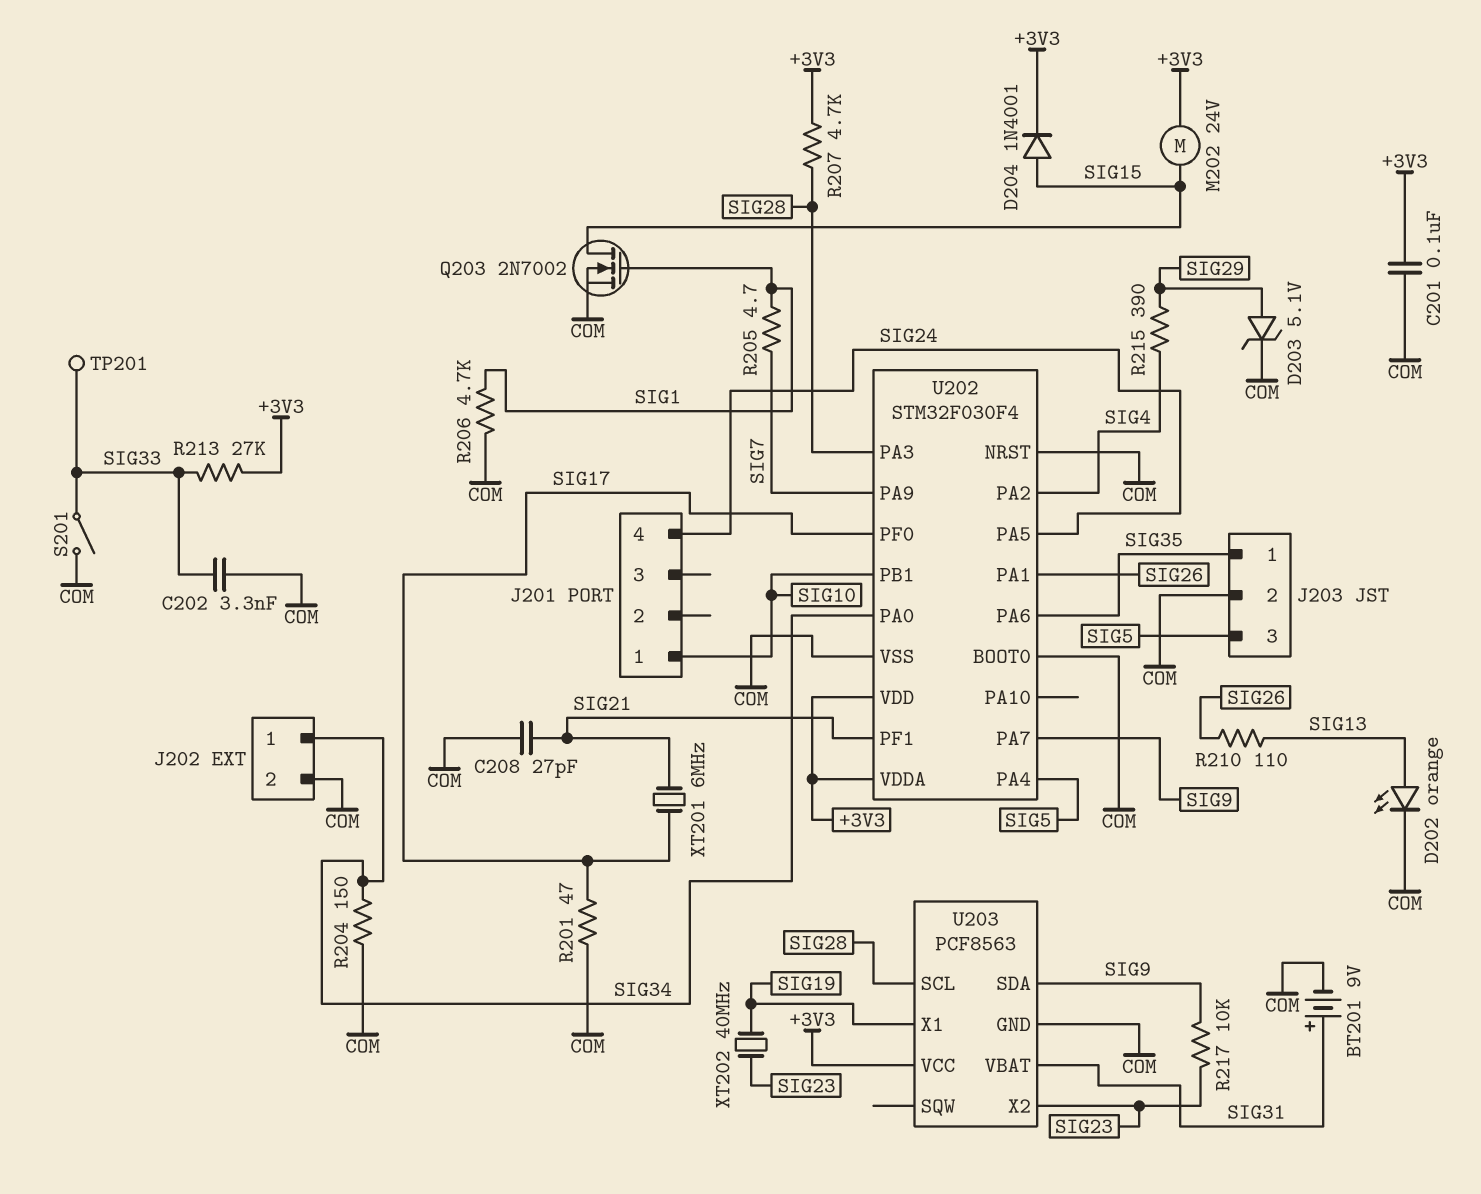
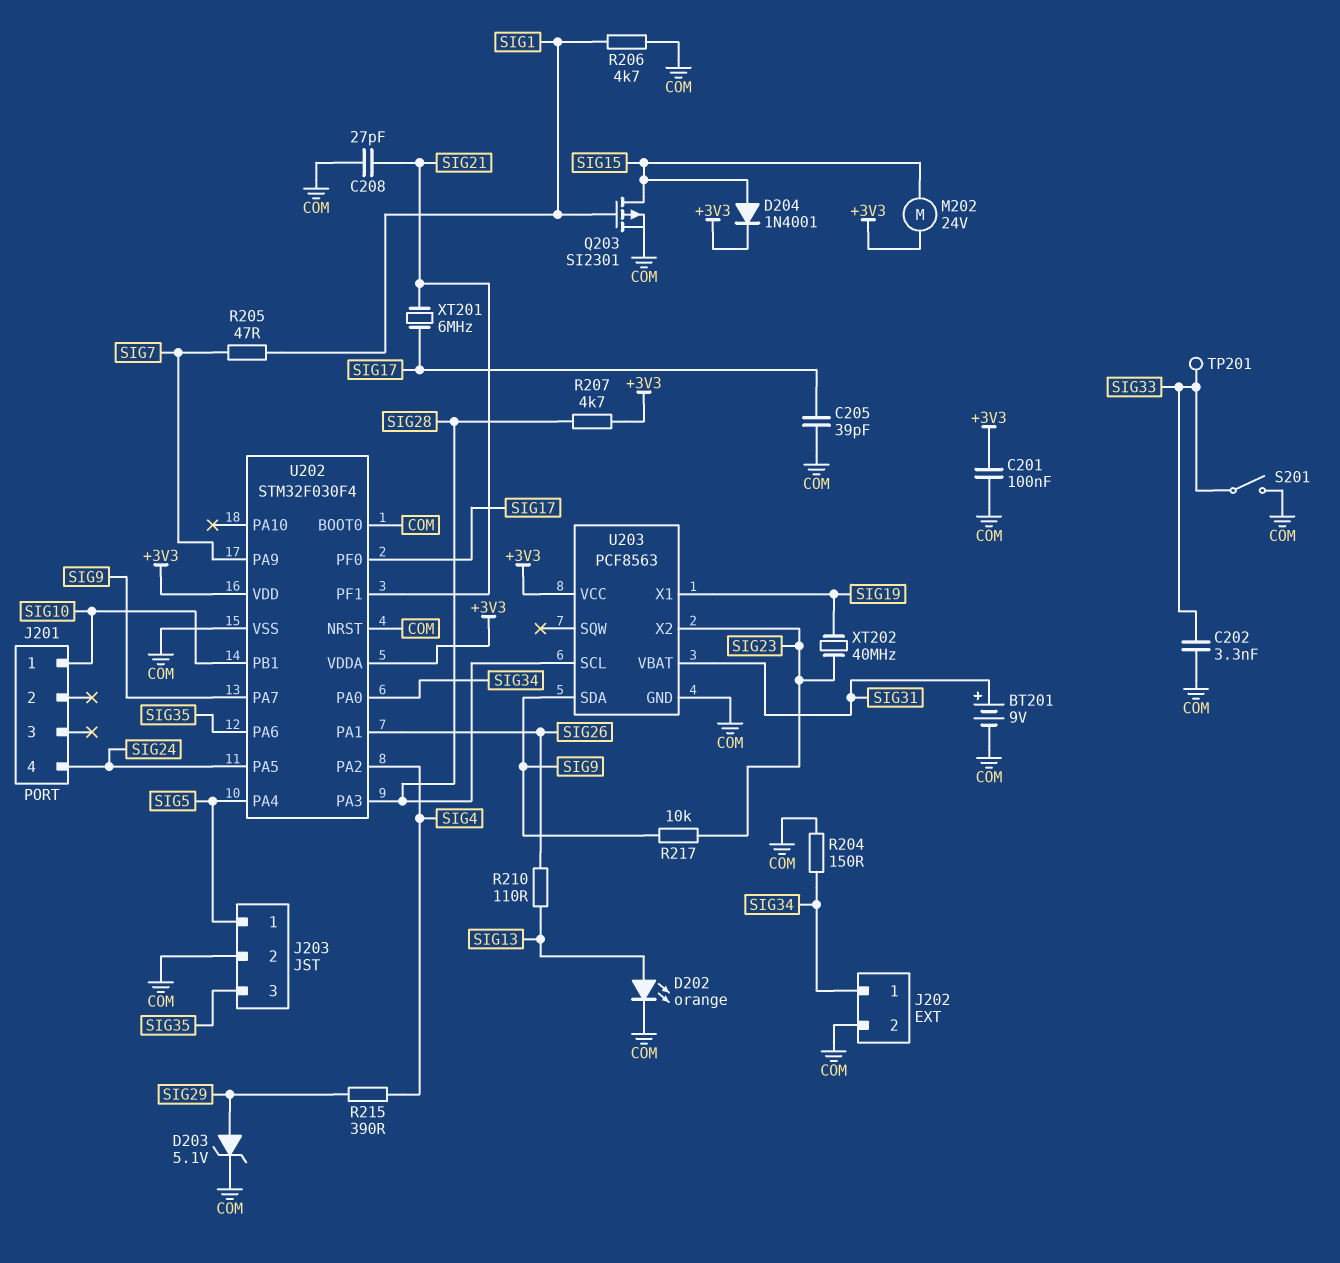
C205: none -> 39pF (COM, SIG17)
J203 pin 1: SIG35 -> SIG5
J203 pin 3: SIG5 -> SIG35
Q203: NMOS 2N7002 (G SIG1, D SIG15, S COM) -> PMOS SI2301 (G SIG1, D SIG15, S COM)
R201: 47 (COM, SIG17) -> none
R205: 4.7 (SIG1, SIG7) -> 47 (SIG1, SIG7)
R213: 27k (+3V3, SIG33) -> none

